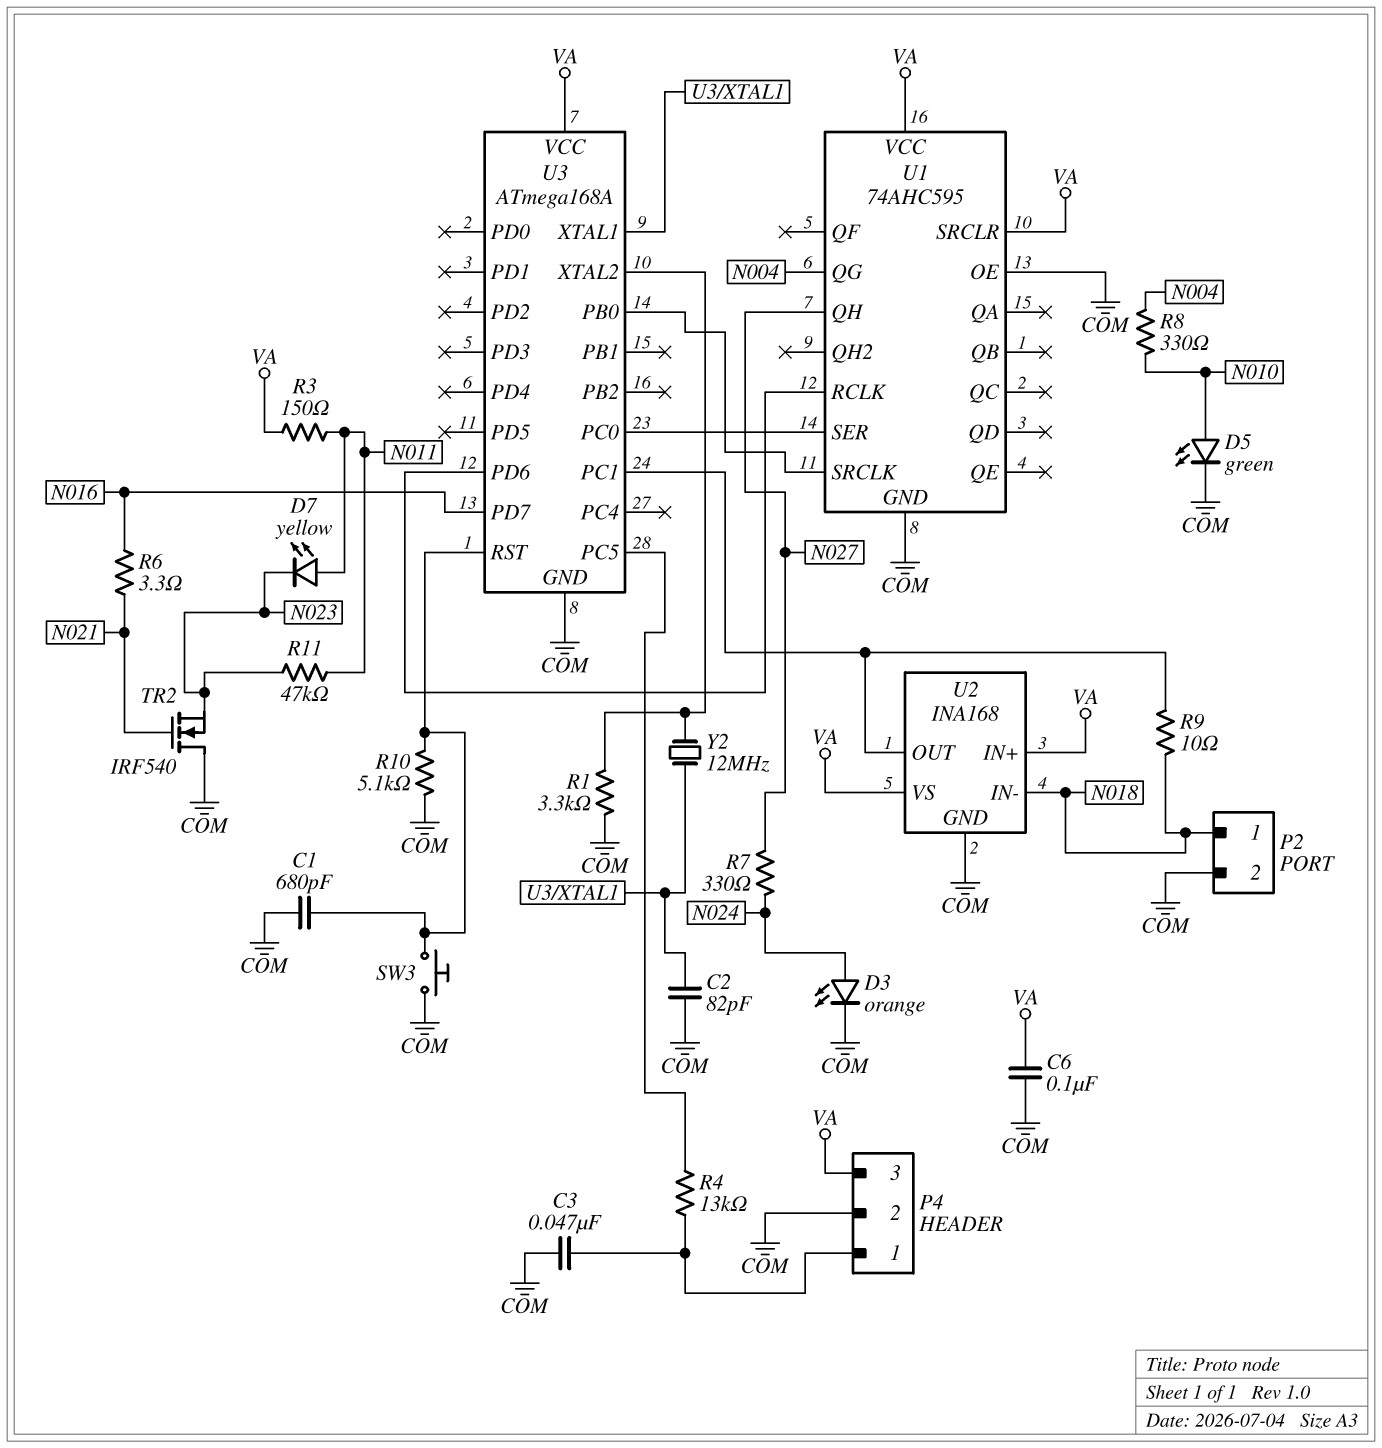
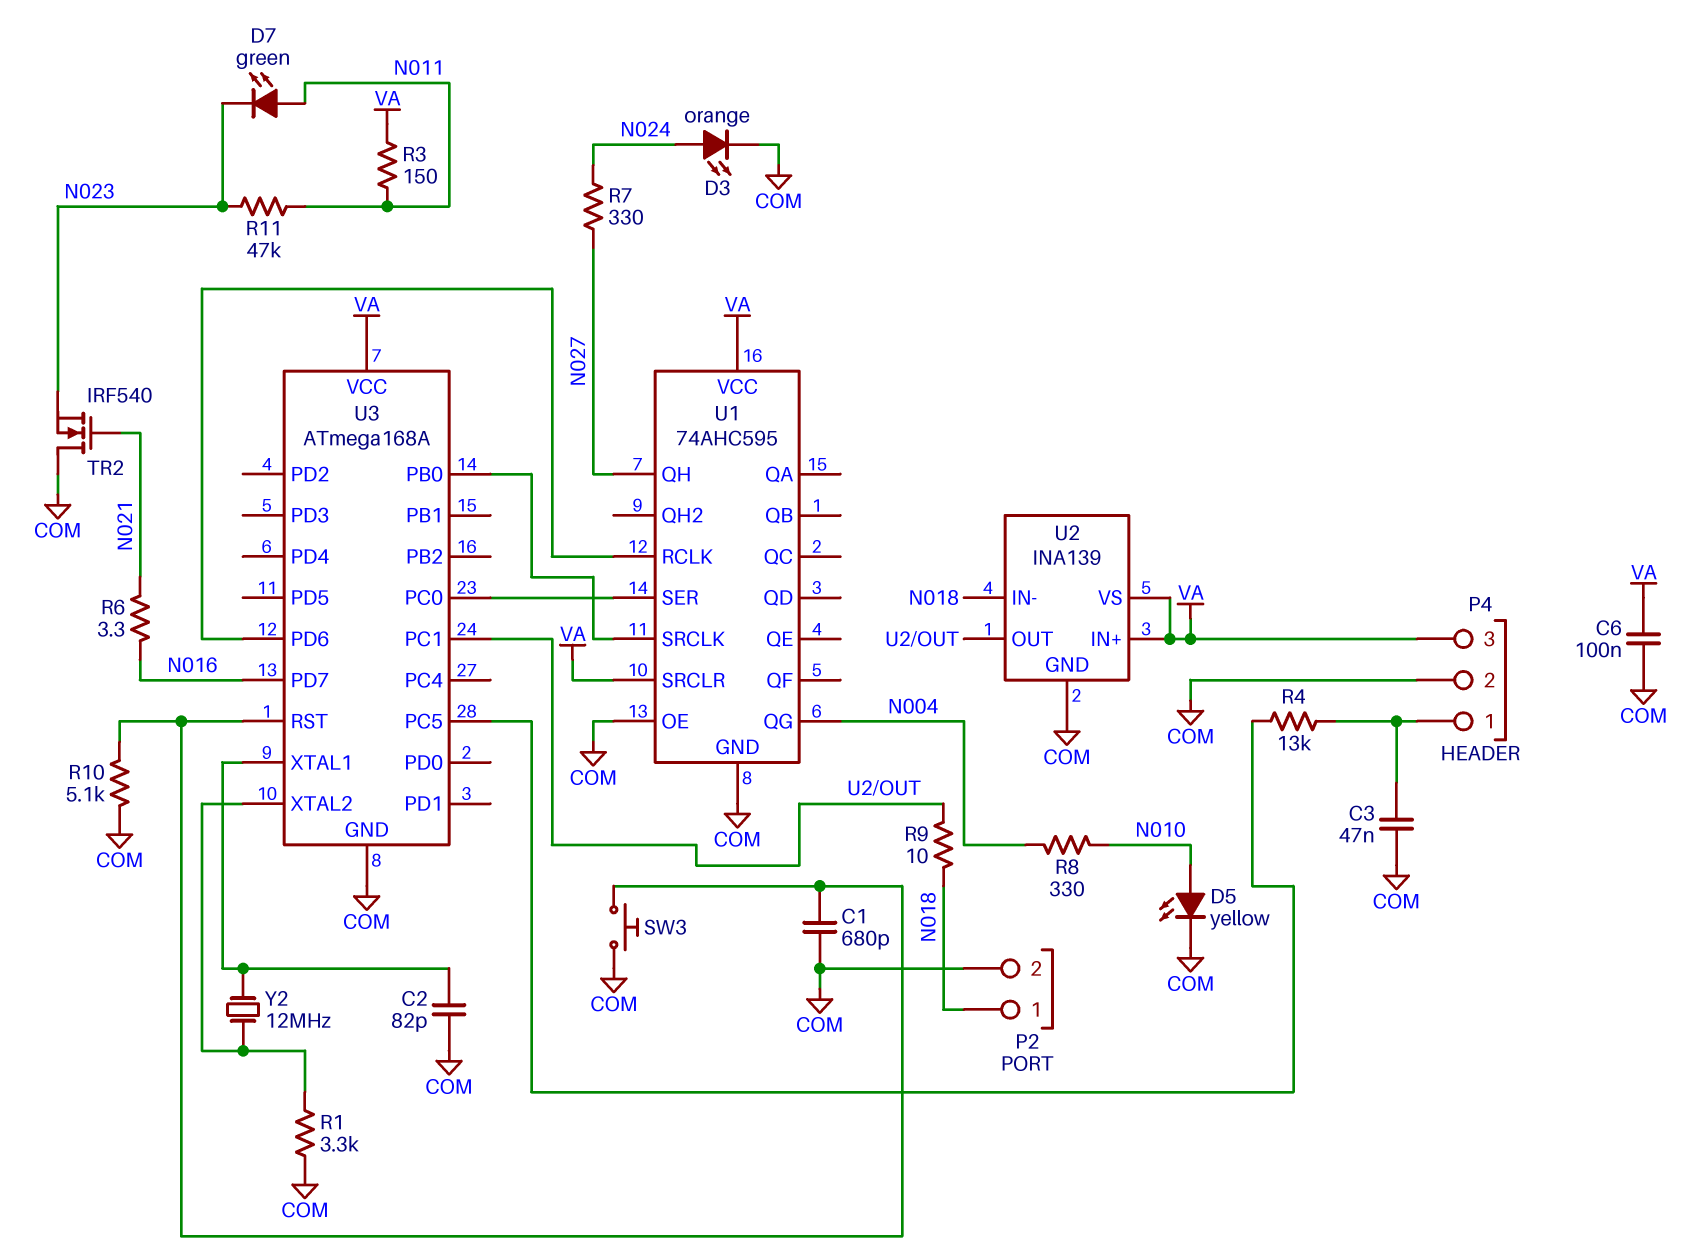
D5: LED green (A N010, K COM) -> LED yellow (A N010, K COM)
D7: LED yellow (A N011, K N023) -> LED green (A N011, K N023)
U2: INA168 -> INA139

